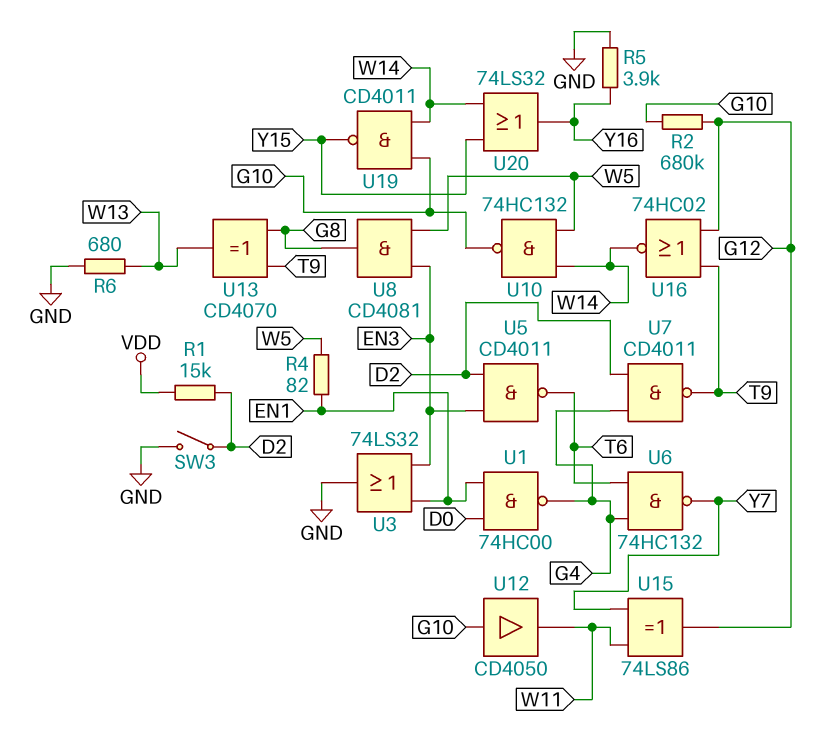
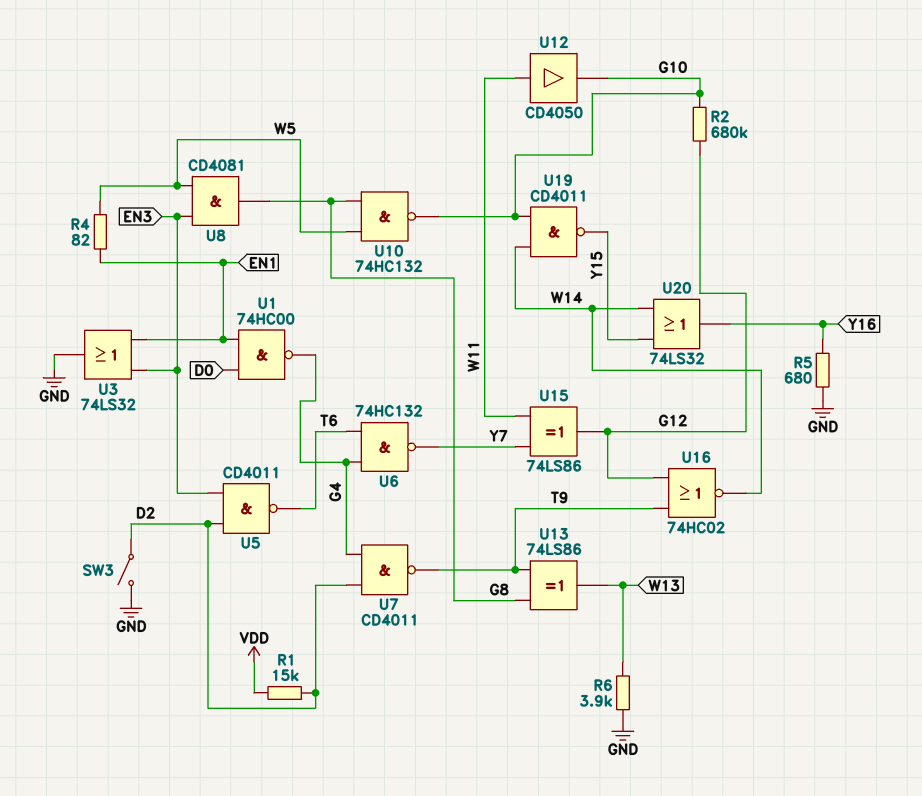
R5: 3.9k (GND, Y16) -> 680 (GND, Y16)
R6: 680 (GND, W13) -> 3.9k (GND, W13)
U10: NAND 74HC132 (in W5, in W14, out G10) -> NAND 74HC132 (in G8, in W5, out G10)
U12: buffer CD4050 (in G10, out W11) -> buffer CD4050 (in W11, out G10)
U13: XOR CD4070 (in G8, in T9, out W13) -> XOR 74LS86 (in G8, in T9, out W13)

